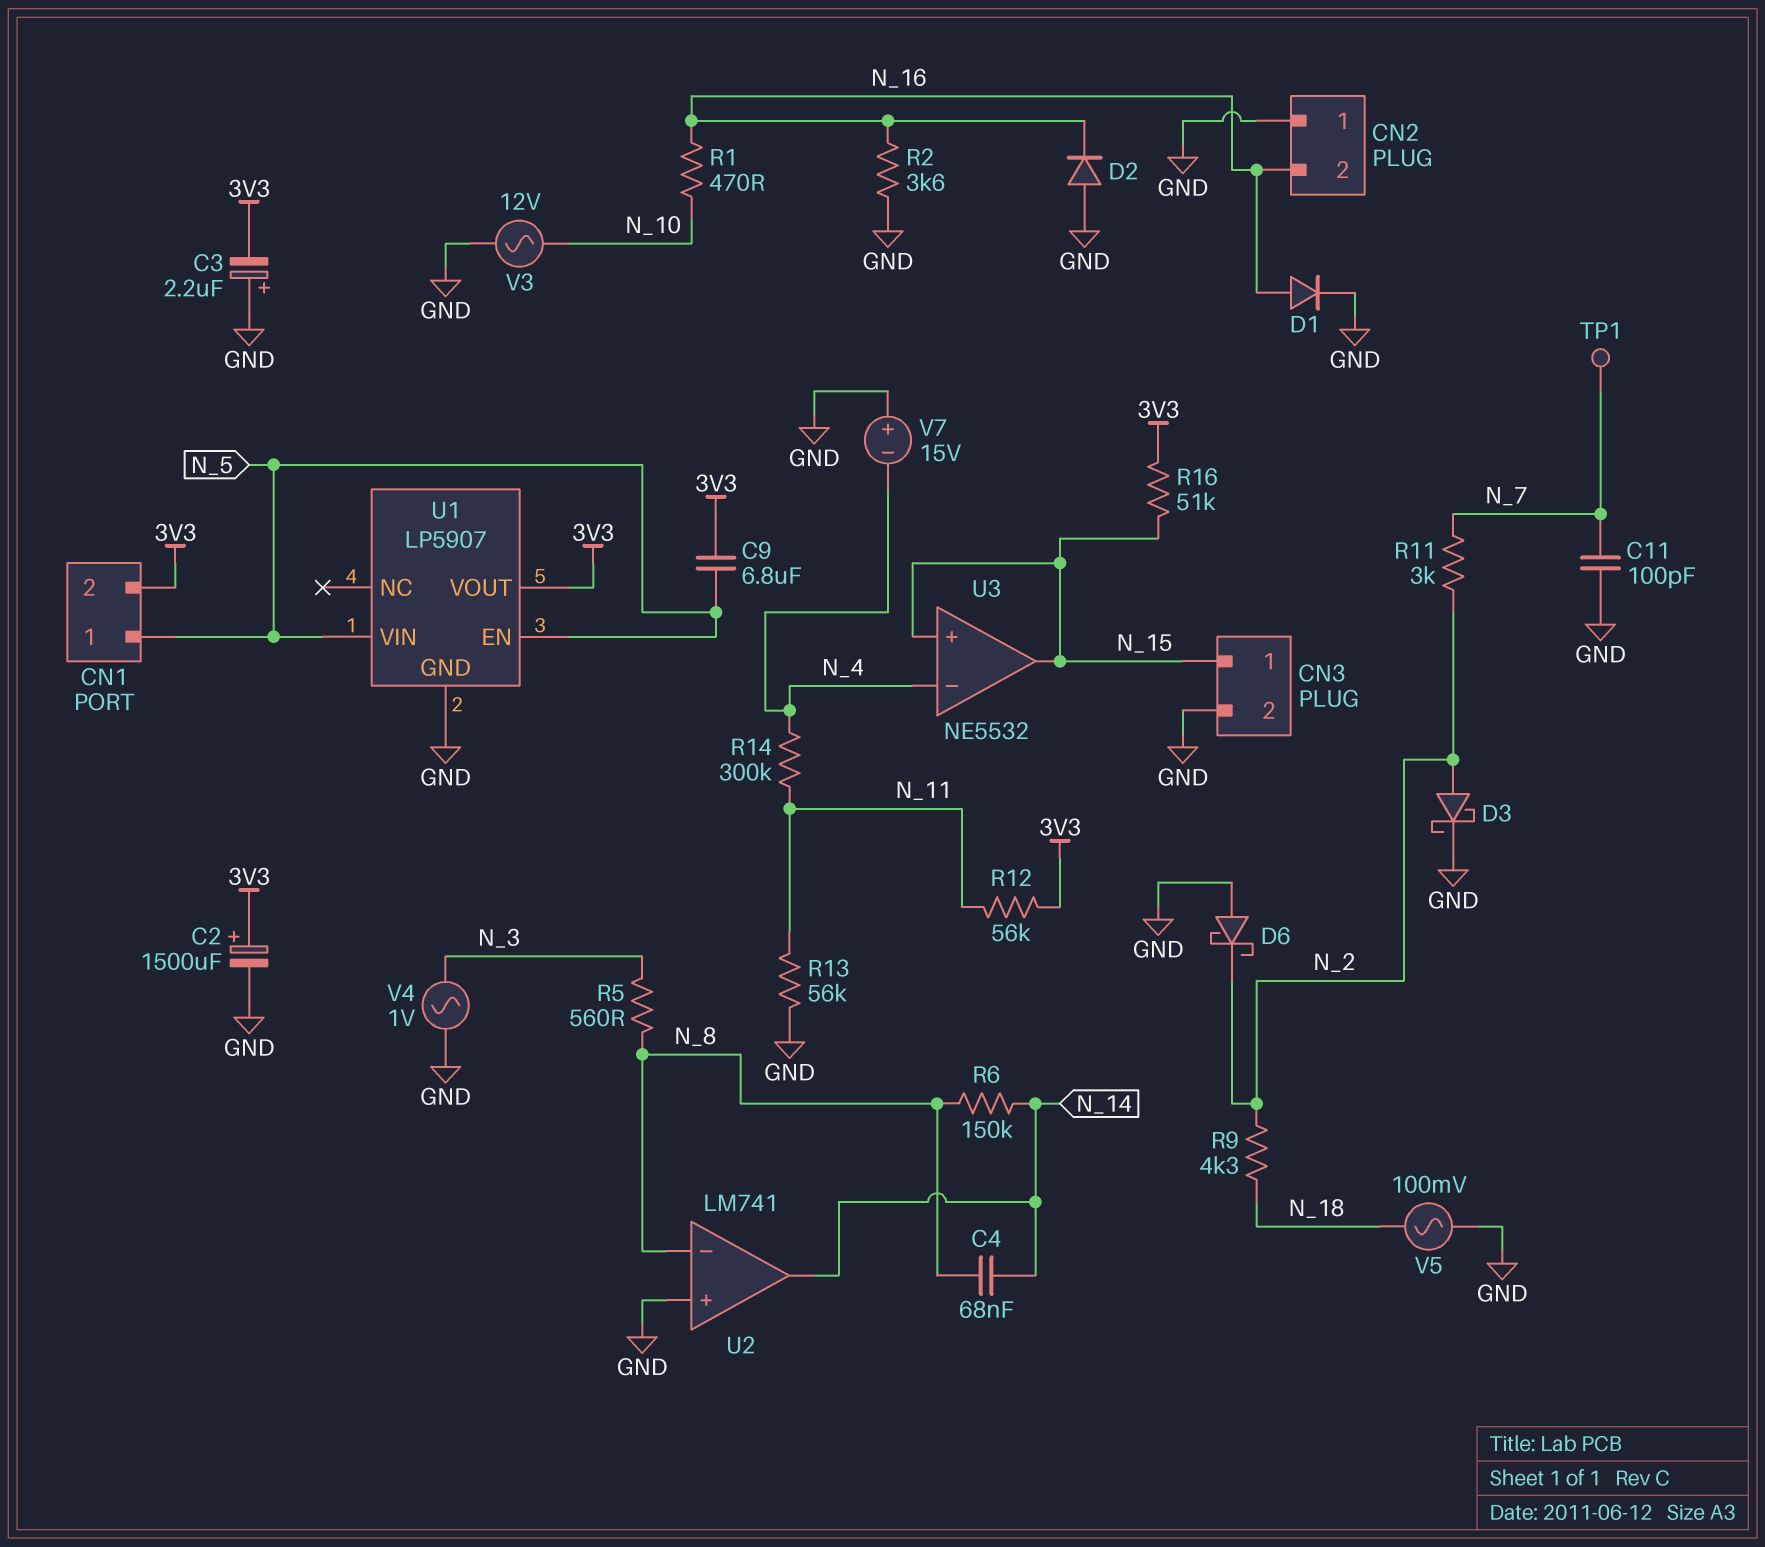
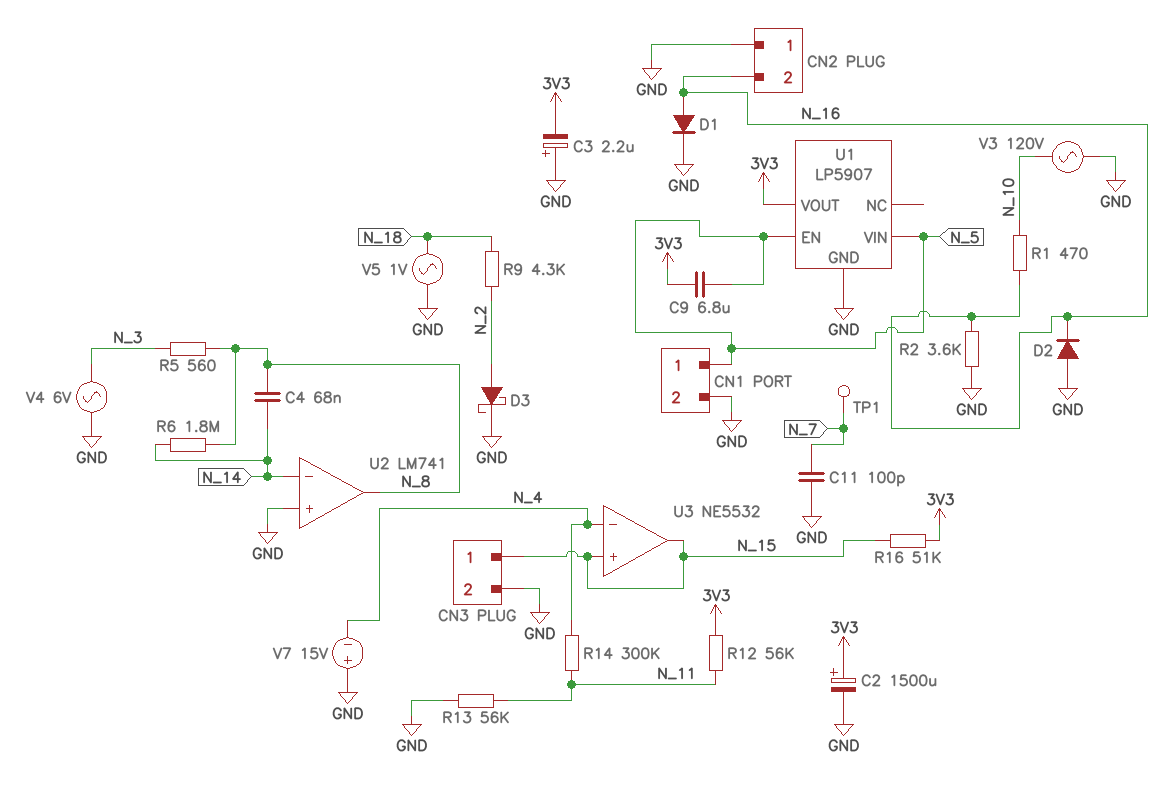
CN1 pin 2: 3V3 -> GND
D6: schottky (A GND, K N_2) -> none
R6: 150k (N_8, N_14) -> 1.8M (N_8, N_14)
R11: 3k (N_2, N_7) -> none
U2 pin in-: N_8 -> N_14
U2 pin out: N_14 -> N_8
V3: AC 12V (GND, N_10) -> AC 120V (GND, N_10)
V4: AC 1V (GND, N_3) -> AC 6V (GND, N_3)
V5: AC 100mV (GND, N_18) -> AC 1V (GND, N_18)

